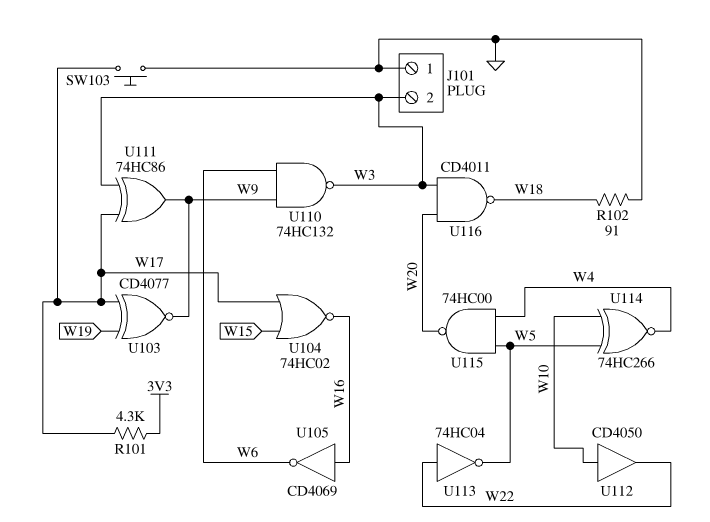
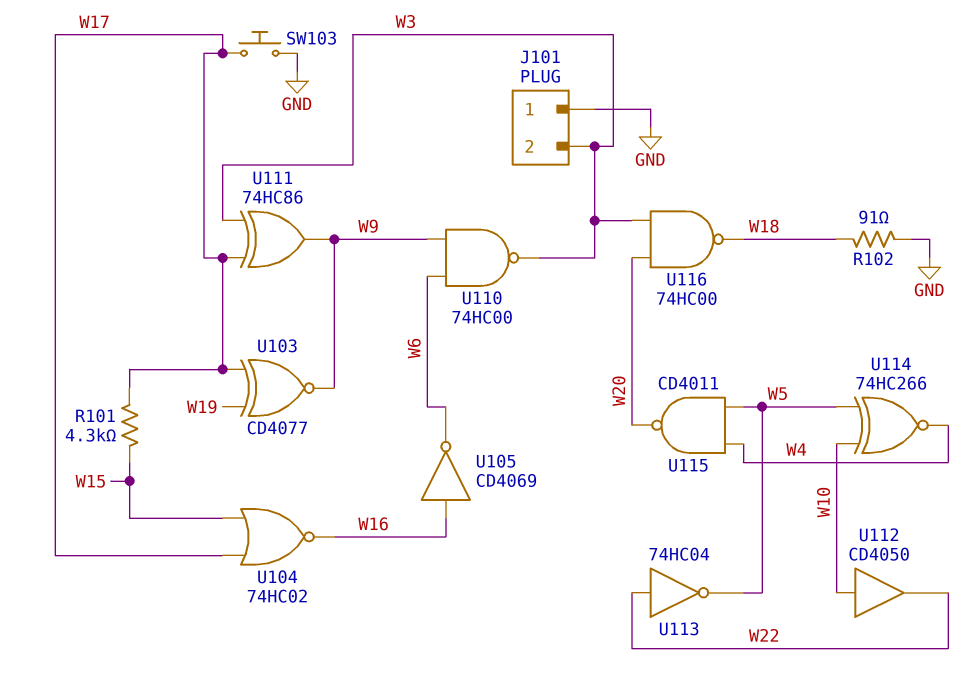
R101: 4.3k (3V3, W17) -> 4.3k (W15, W17)
U110: NAND 74HC132 (in W6, in W9, out W3) -> NAND 74HC00 (in W6, in W9, out W3)
U115: NAND 74HC00 (in W4, in W5, out W20) -> NAND CD4011 (in W4, in W5, out W20)
U116: NAND CD4011 (in W3, in W20, out W18) -> NAND 74HC00 (in W3, in W20, out W18)

